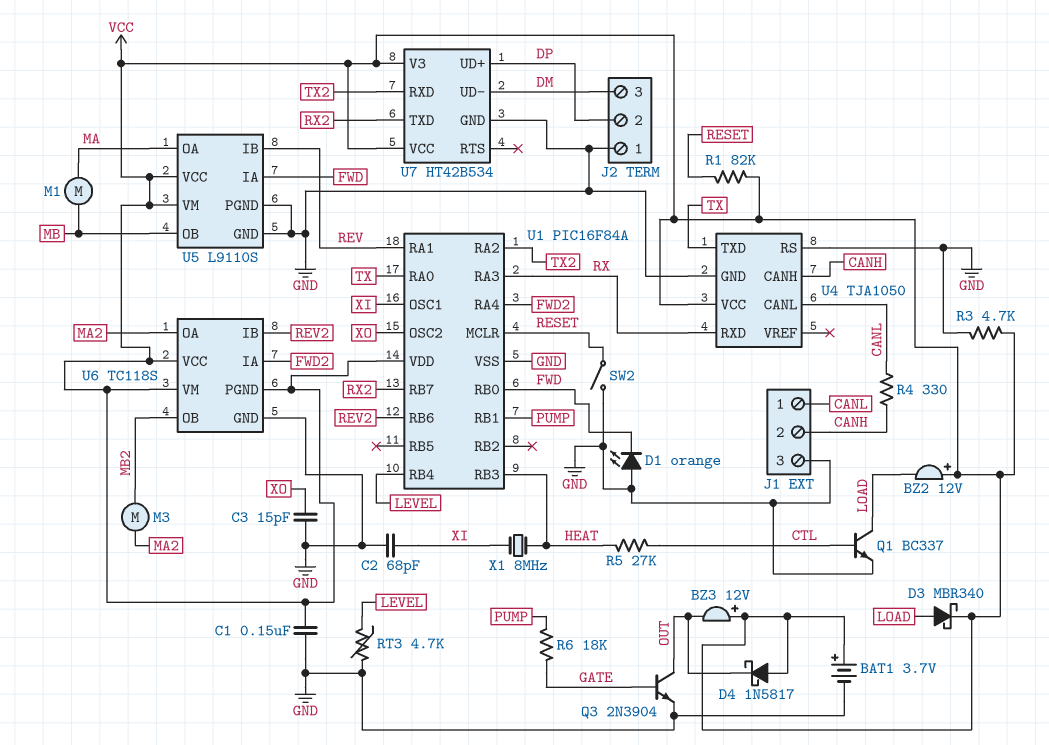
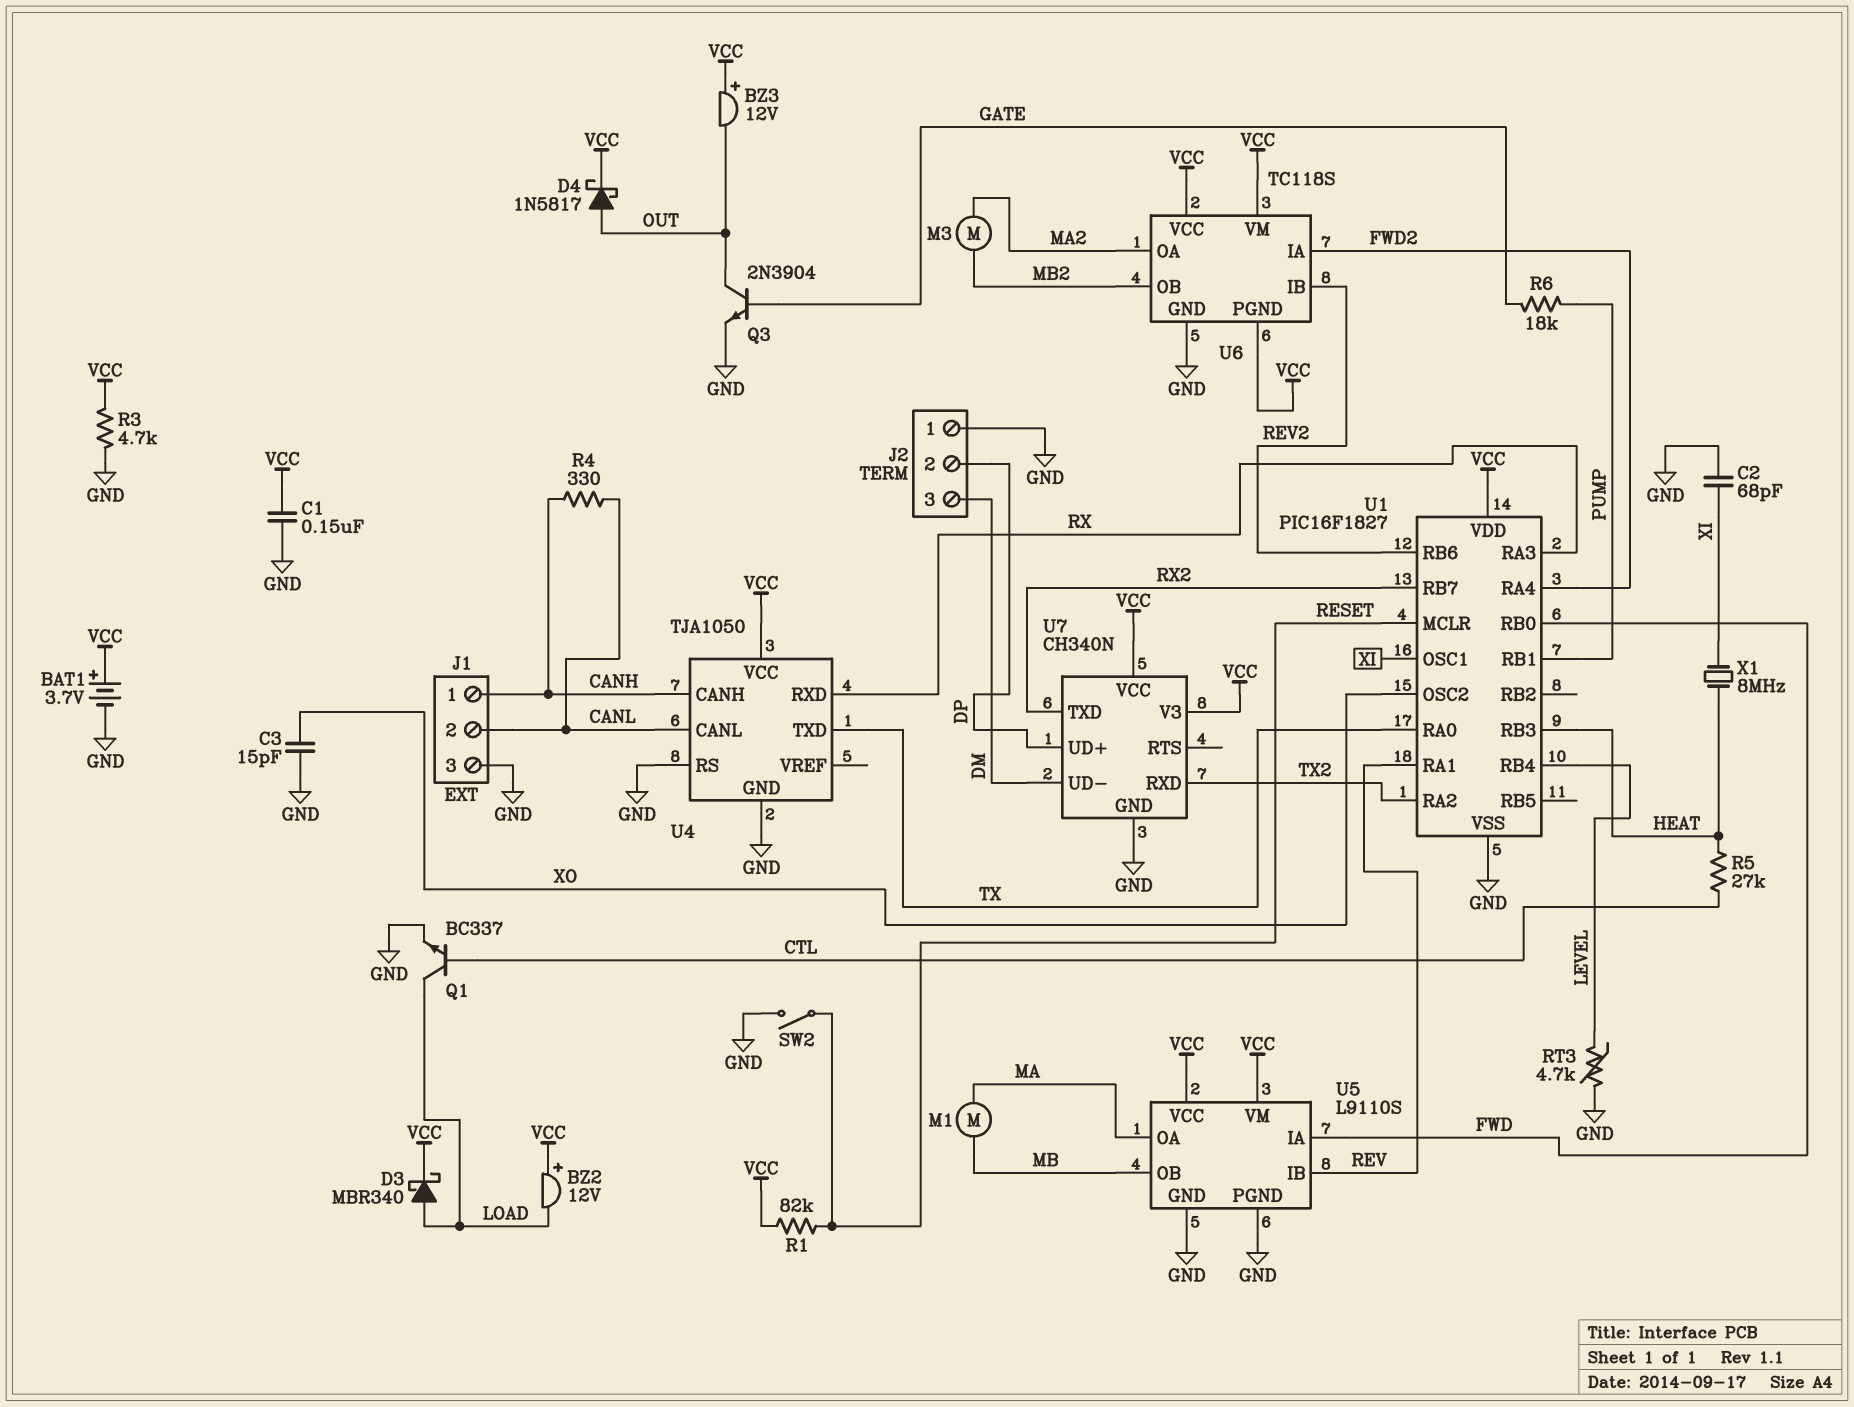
D1: LED orange (A GND, K FWD) -> none
D4: schottky 1N5817 (A VCC, K OUT) -> schottky 1N5817 (A OUT, K VCC)
J1 pin 1: CANL -> CANH
J1 pin 2: CANH -> CANL
U1: PIC16F84A -> PIC16F1827
U7: HT42B534 -> CH340N

